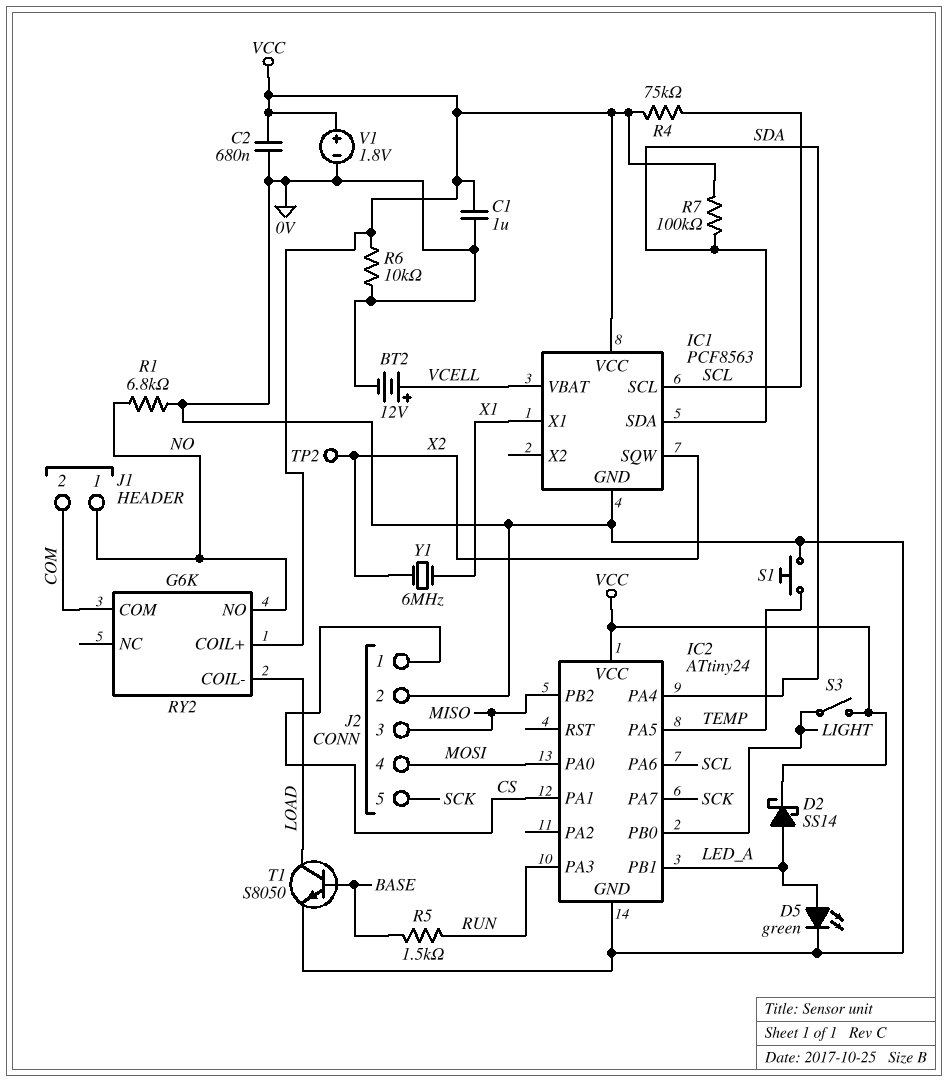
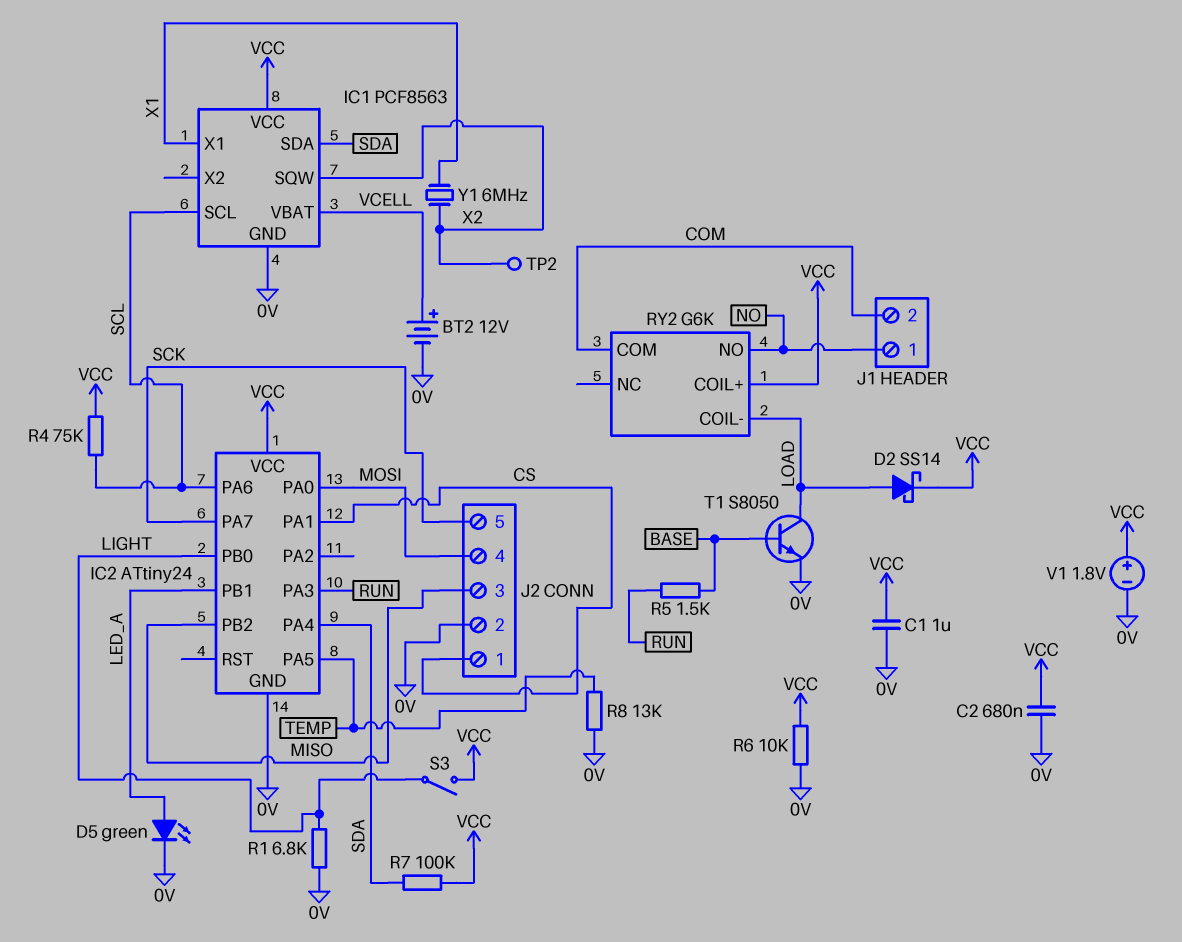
D2: schottky SS14 (A LED_A, K VCC) -> schottky SS14 (A LOAD, K VCC)
R1: 6.8k (0V, NO) -> 6.8k (0V, LIGHT)
R8: none -> 13k (0V, TEMP)
S1: button (0V, TEMP) -> none

